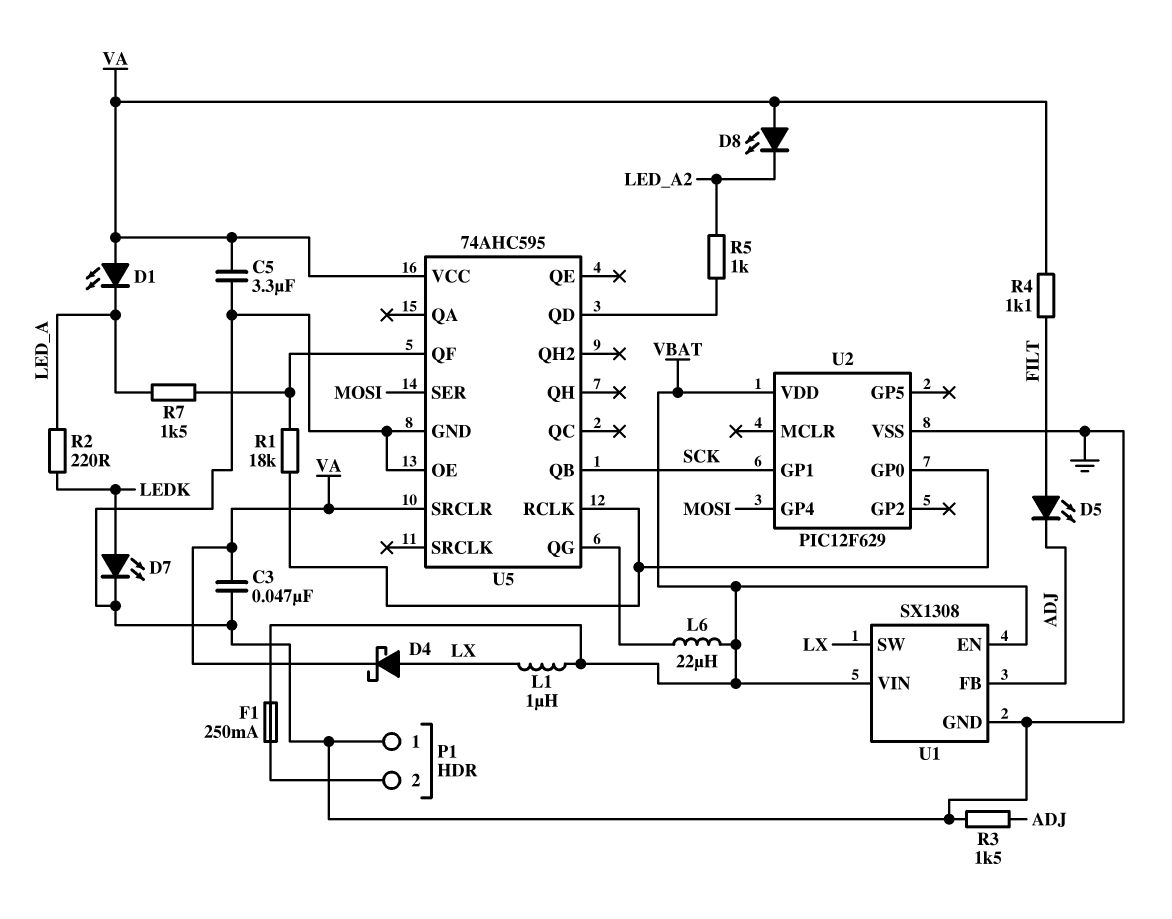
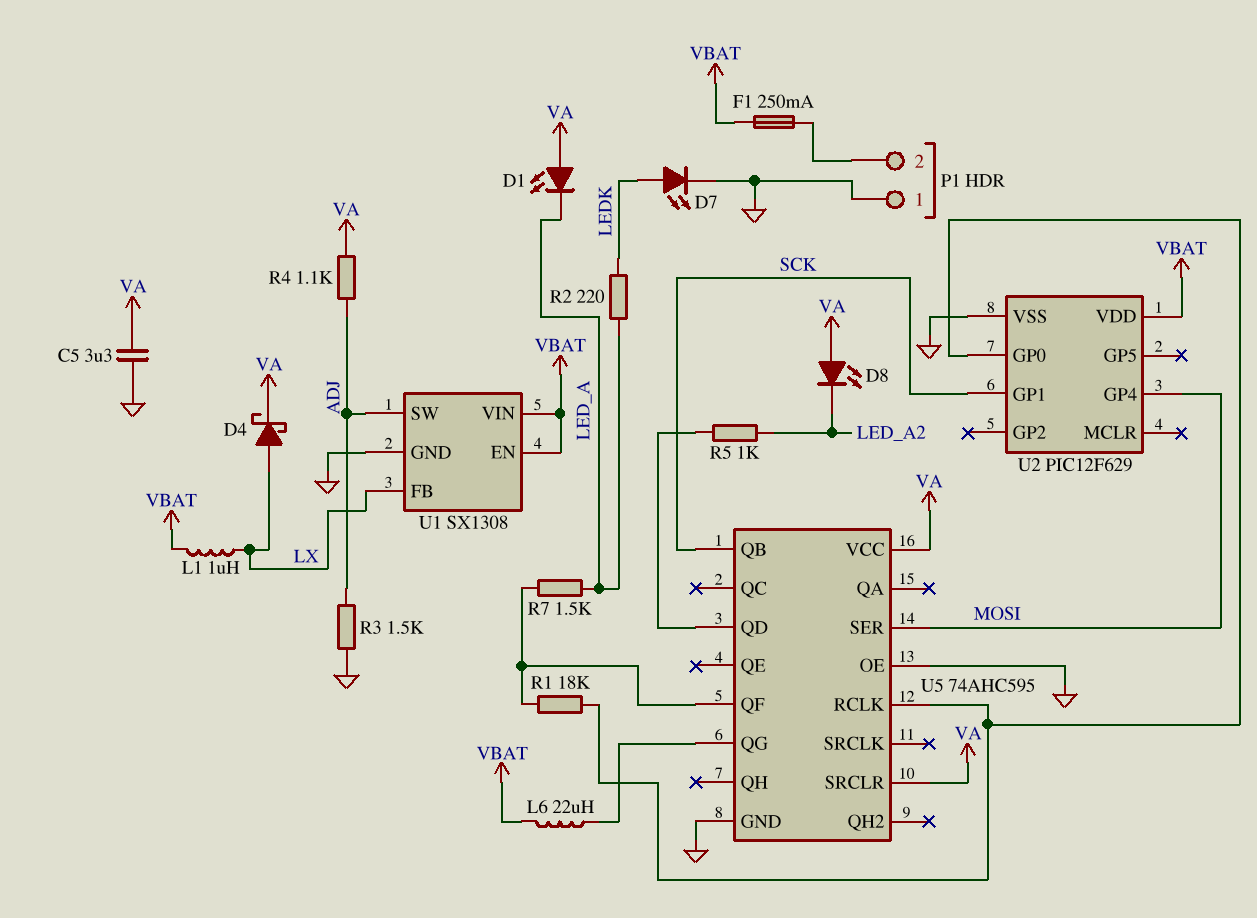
C3: 47nF (GND, VA) -> none
D5: LED (A FILT, K ADJ) -> none
R4: 1.1k (FILT, VA) -> 1.1k (ADJ, VA)
U1 pin FB: ADJ -> LX
U1 pin SW: LX -> ADJ

